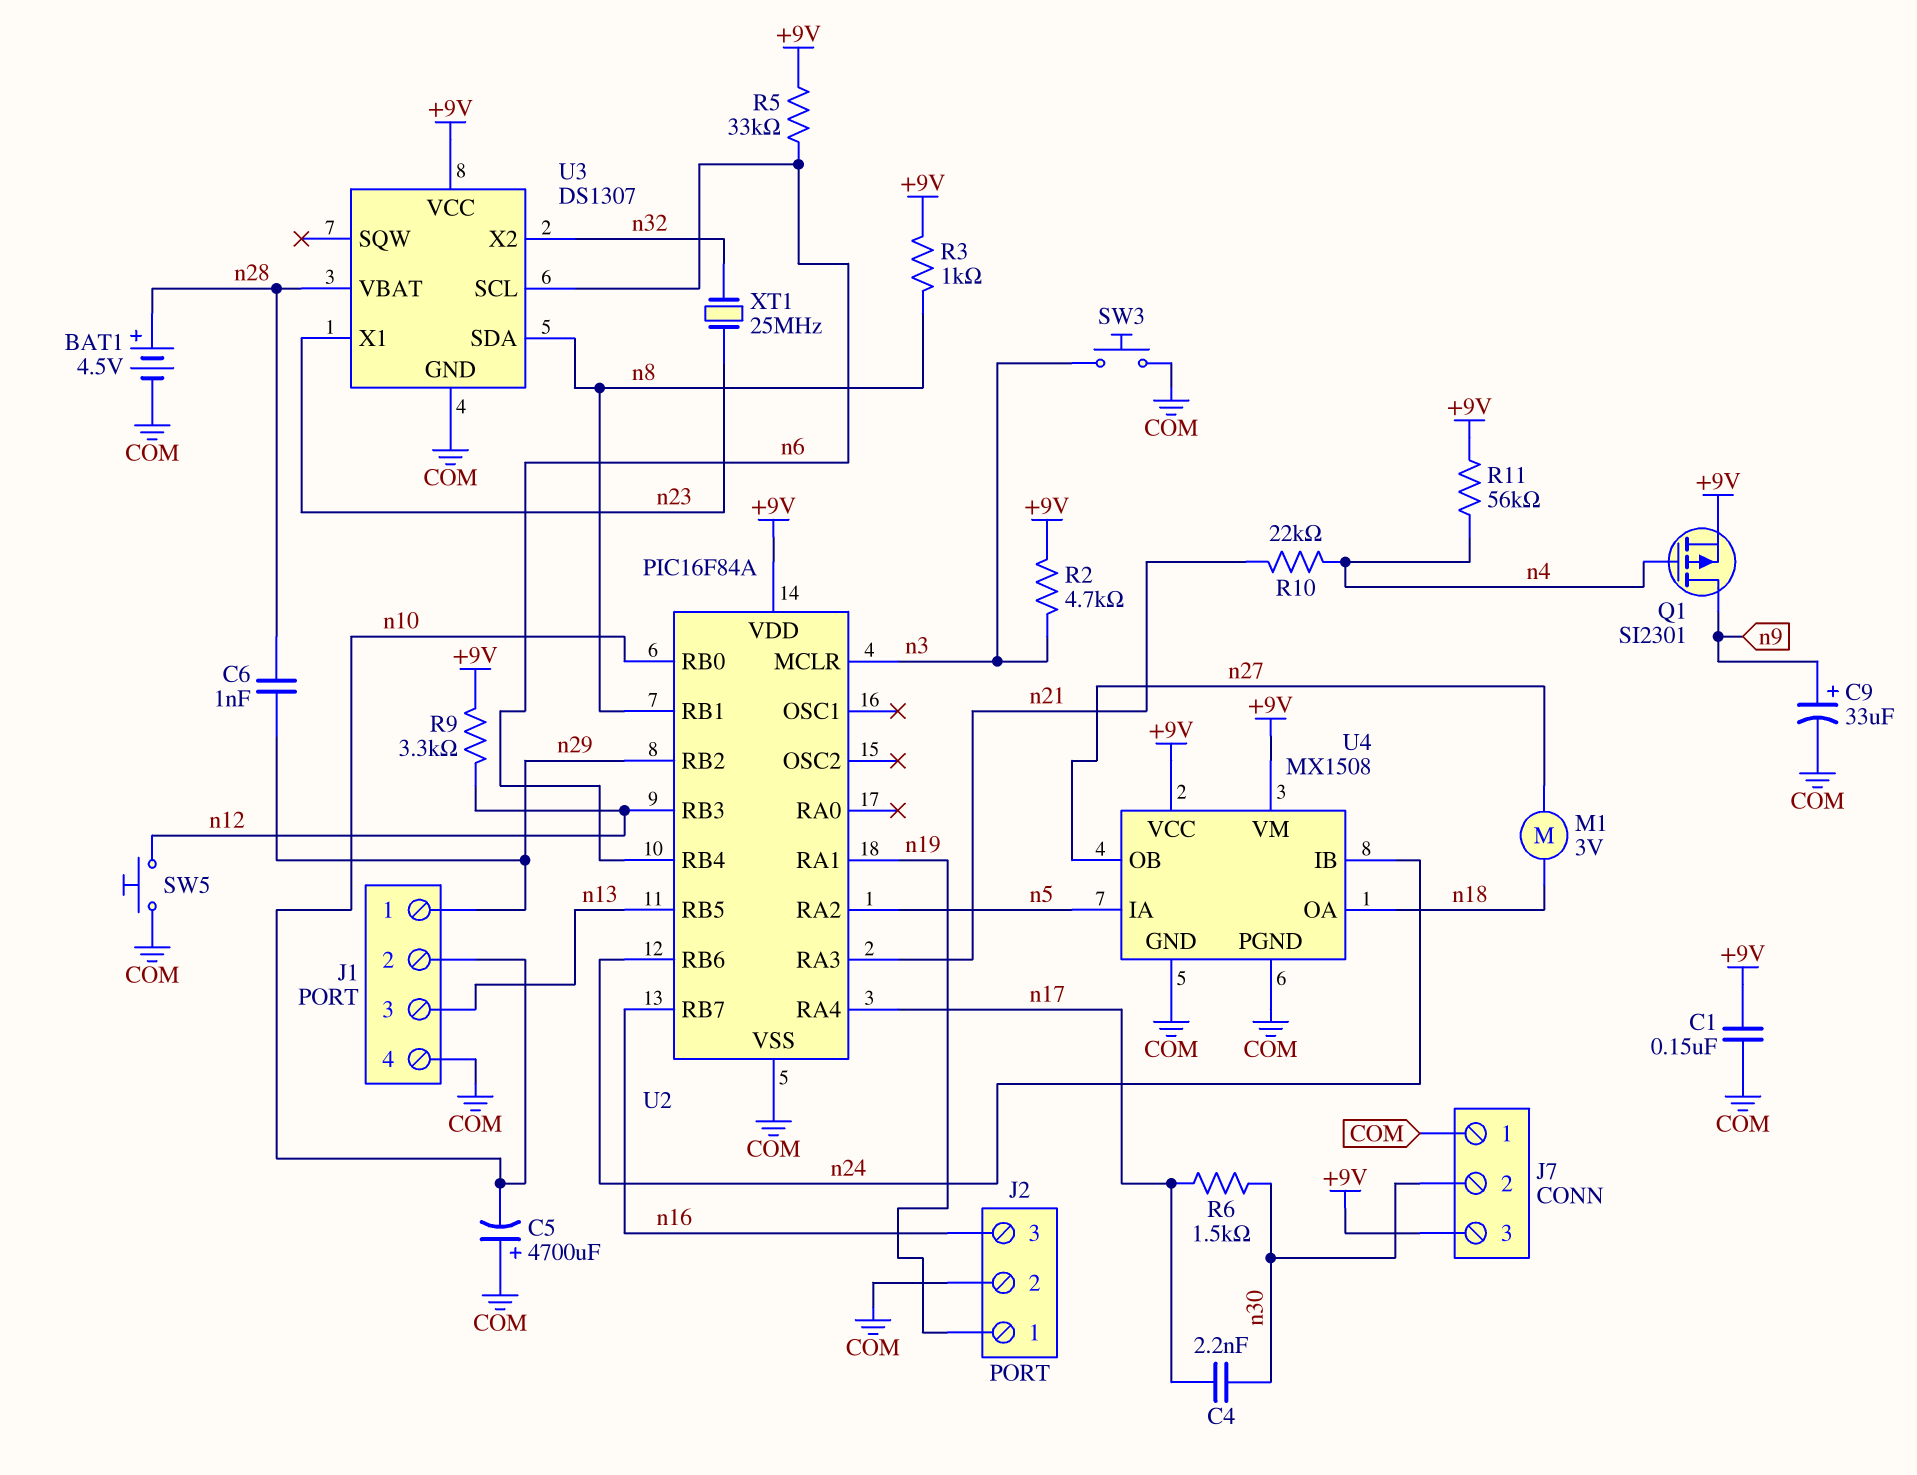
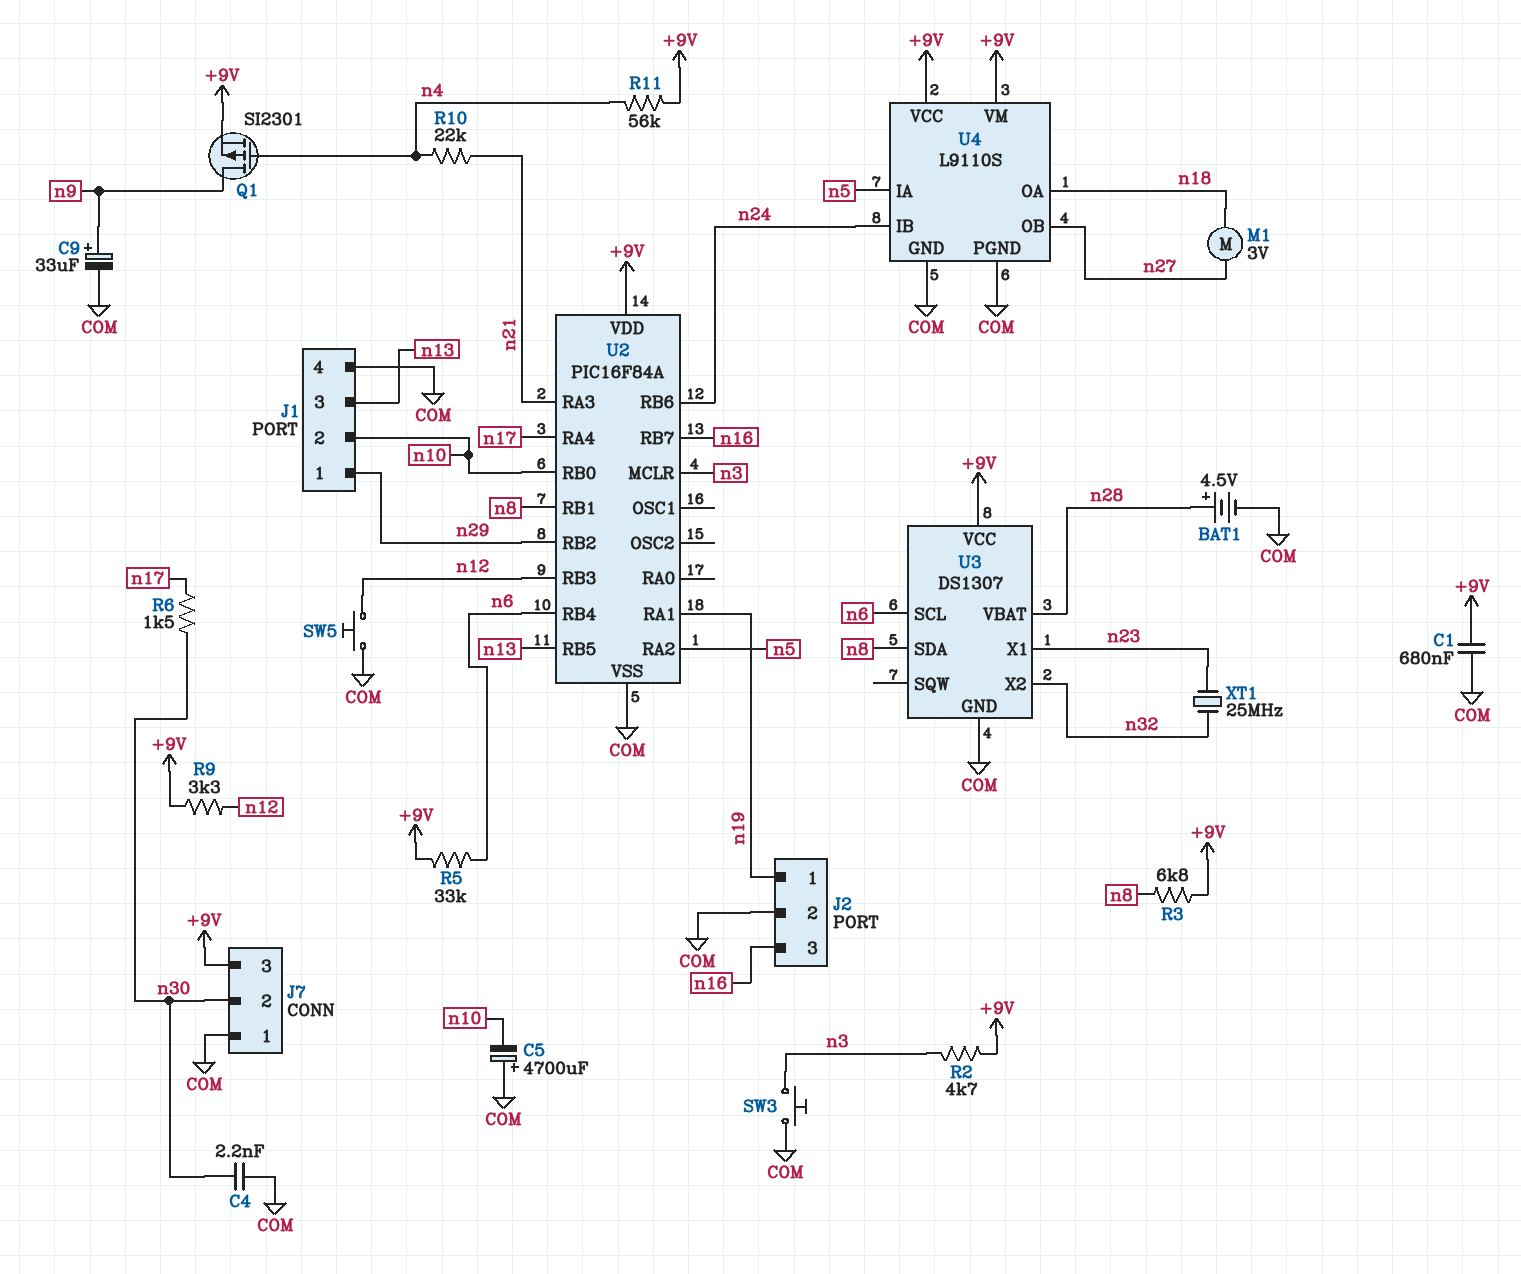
C1: 150nF (+9V, COM) -> 680nF (+9V, COM)
C4: 2.2nF (n17, n30) -> 2.2nF (COM, n30)
C6: 1nF (n28, n29) -> none
R3: 1k (+9V, n8) -> 6.8k (+9V, n8)
U4: MX1508 -> L9110S

